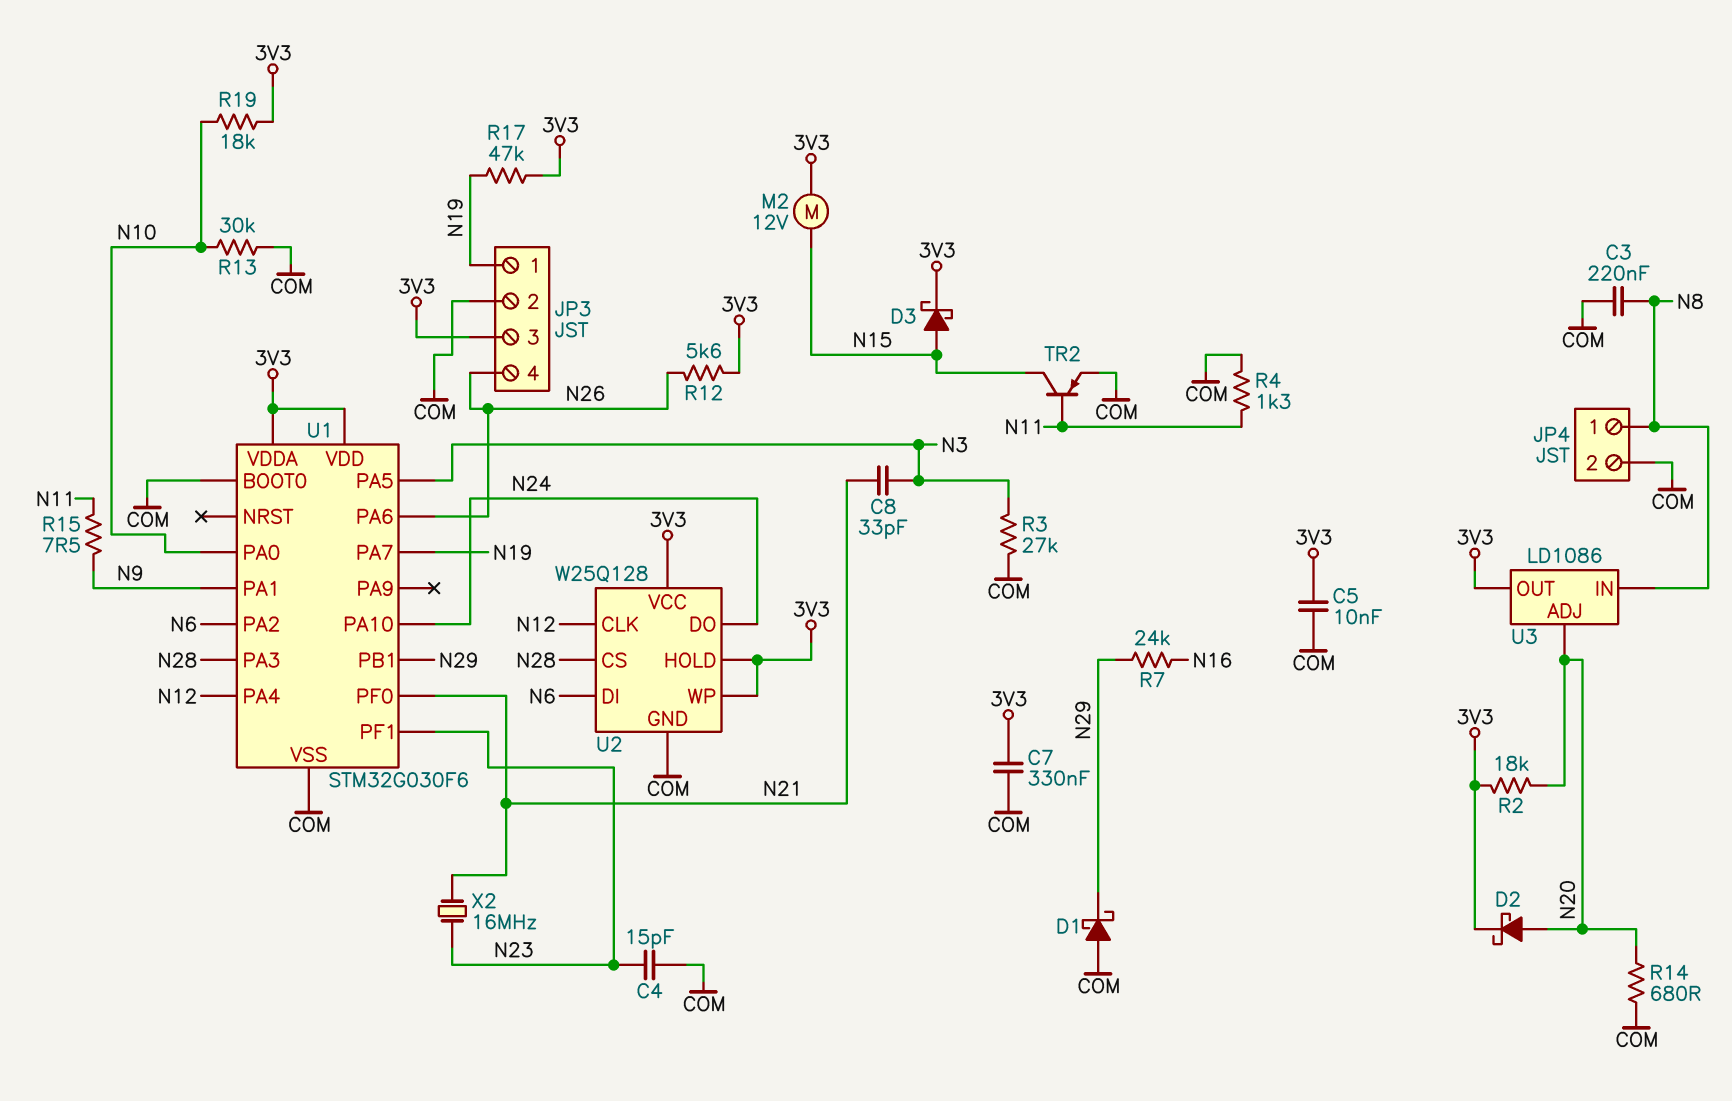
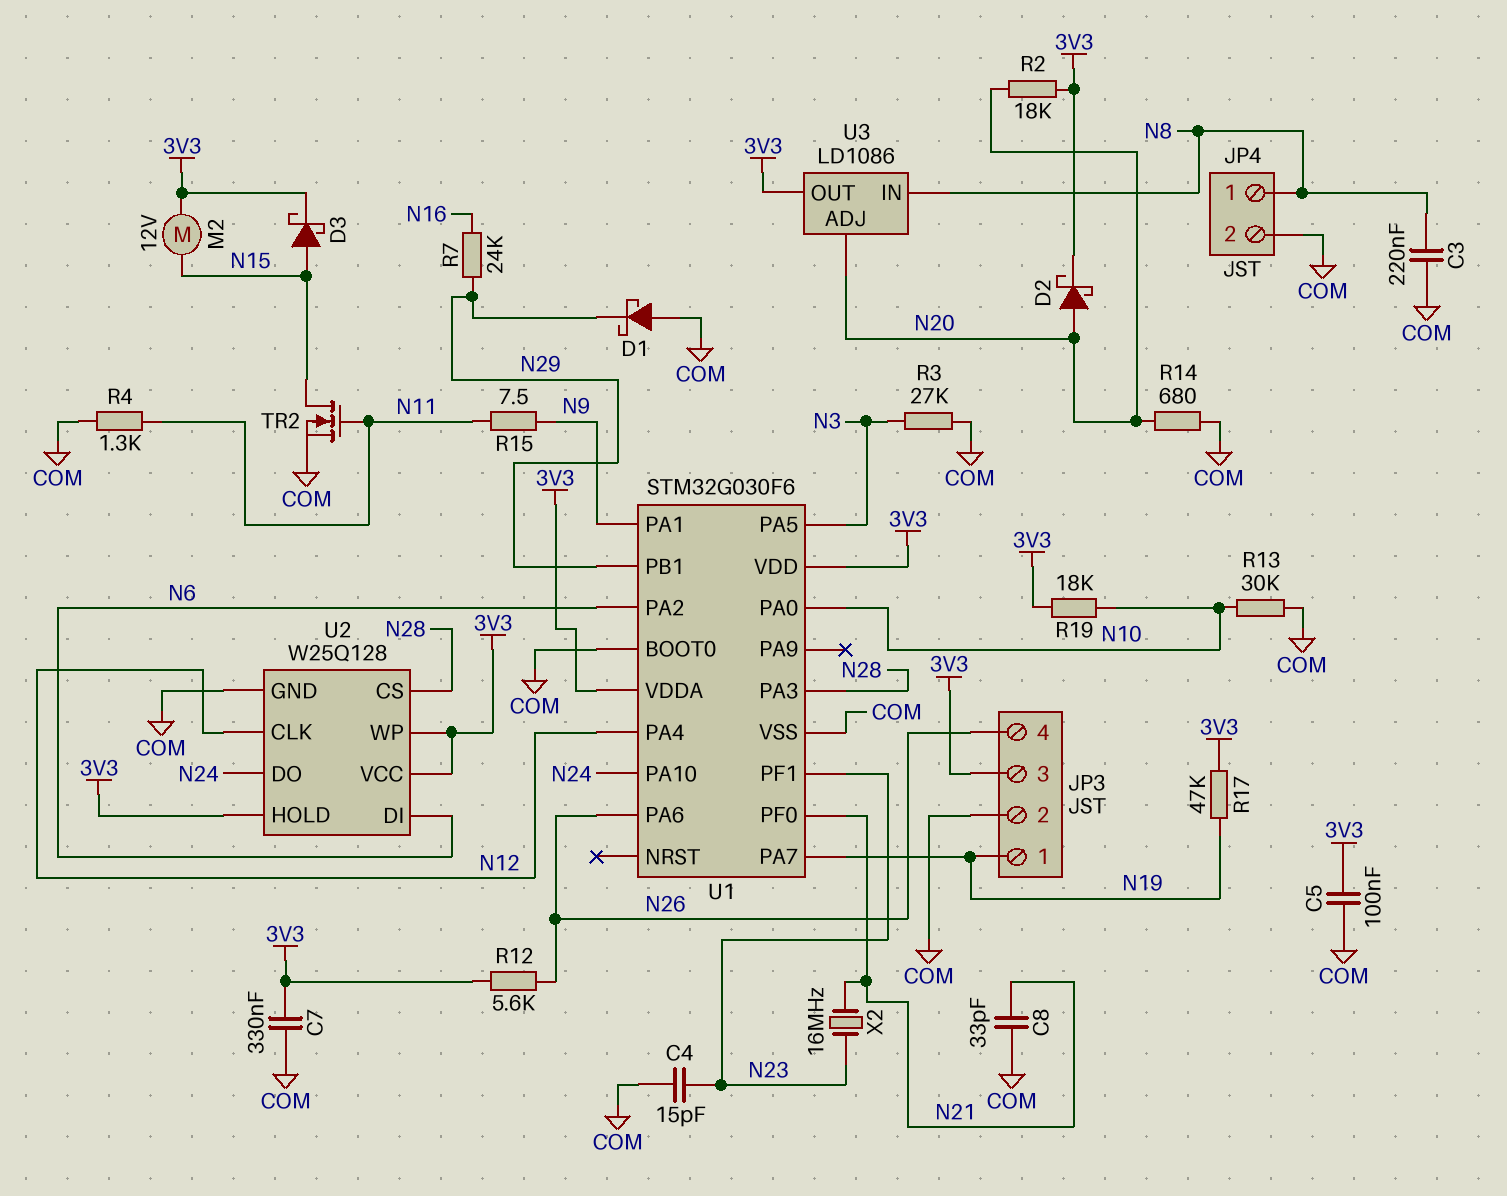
C5: 10nF (3V3, COM) -> 100nF (3V3, COM)
C8: 33pF (N3, N21) -> 33pF (COM, N21)
TR2: PNP (B N11, C N15, E COM) -> NMOS (G N11, D N15, S COM)

